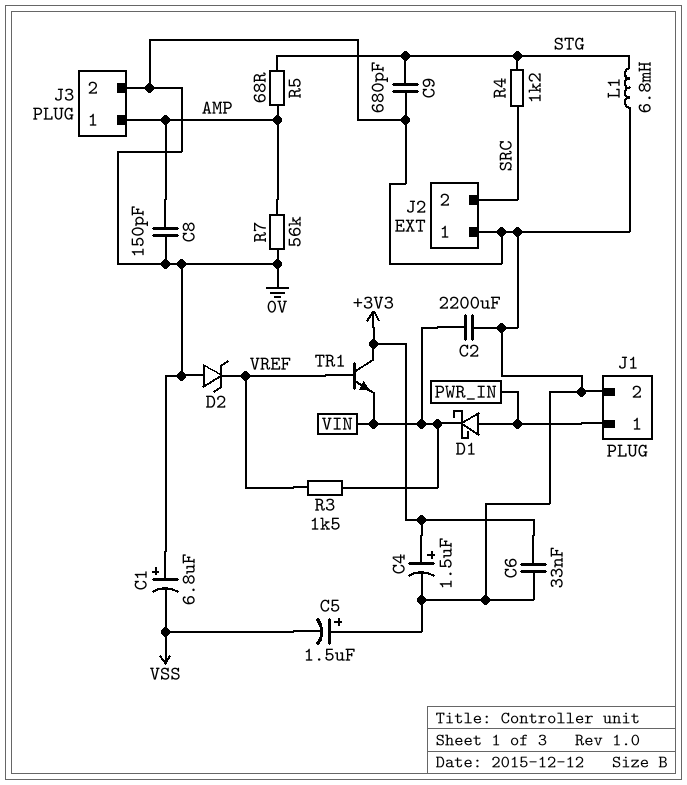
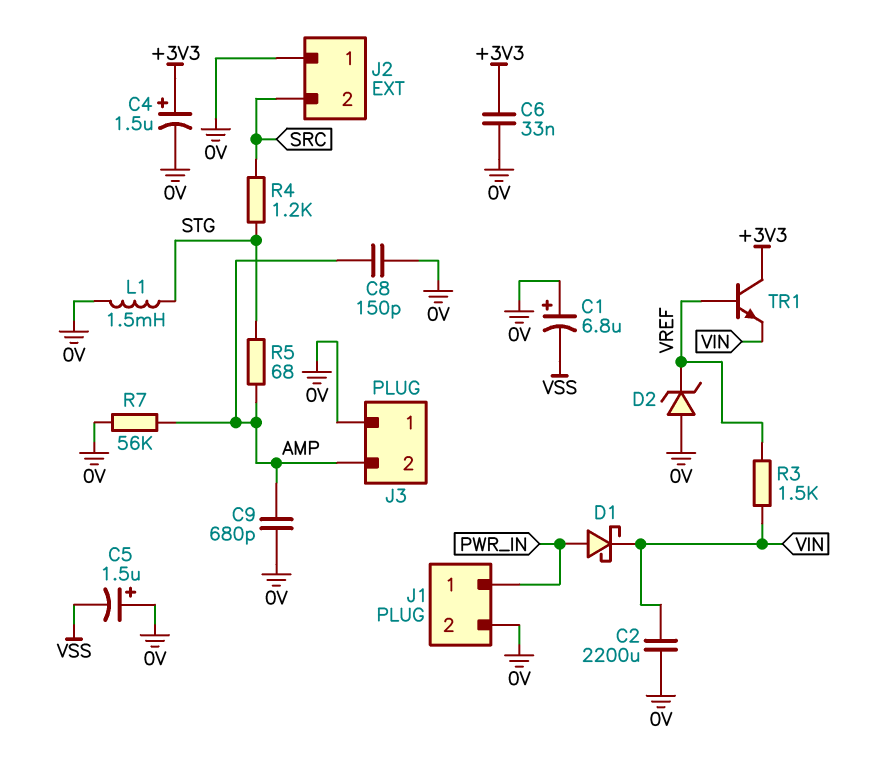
C9: 680pF (0V, STG) -> 680pF (0V, AMP)
J3 pin 1: AMP -> 0V
J3 pin 2: 0V -> AMP
L1: 6.8mH (0V, STG) -> 1.5mH (0V, STG)

